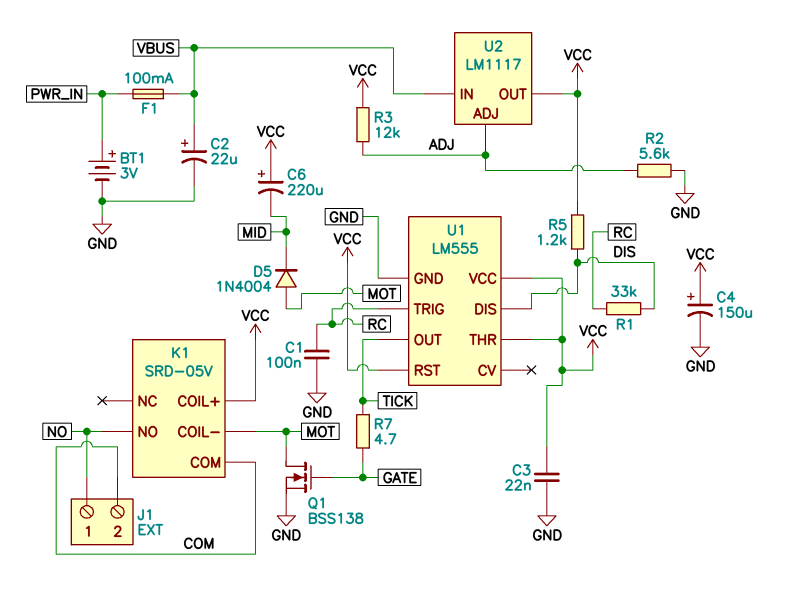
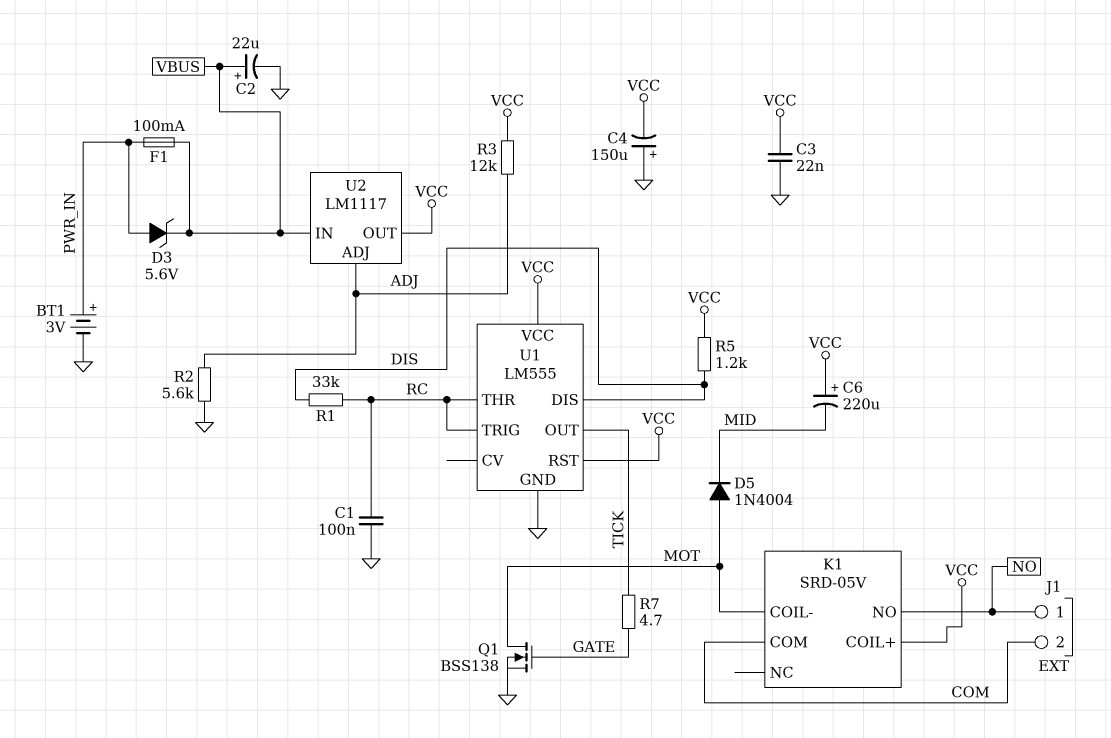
C4: 150uF (plus VCC, minus GND) -> 150uF (plus GND, minus VCC)
D3: none -> zener 5.6V (A PWR_IN, K VBUS)
U1 pin THR: VCC -> RC

